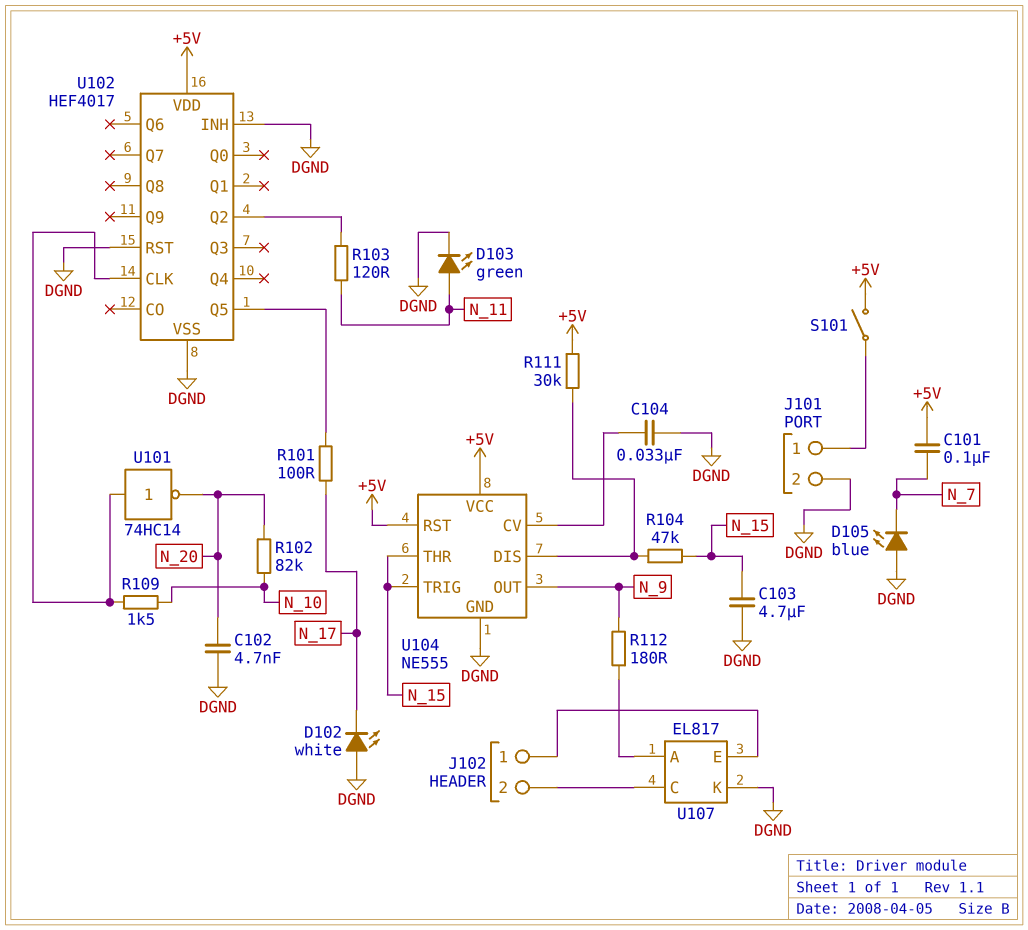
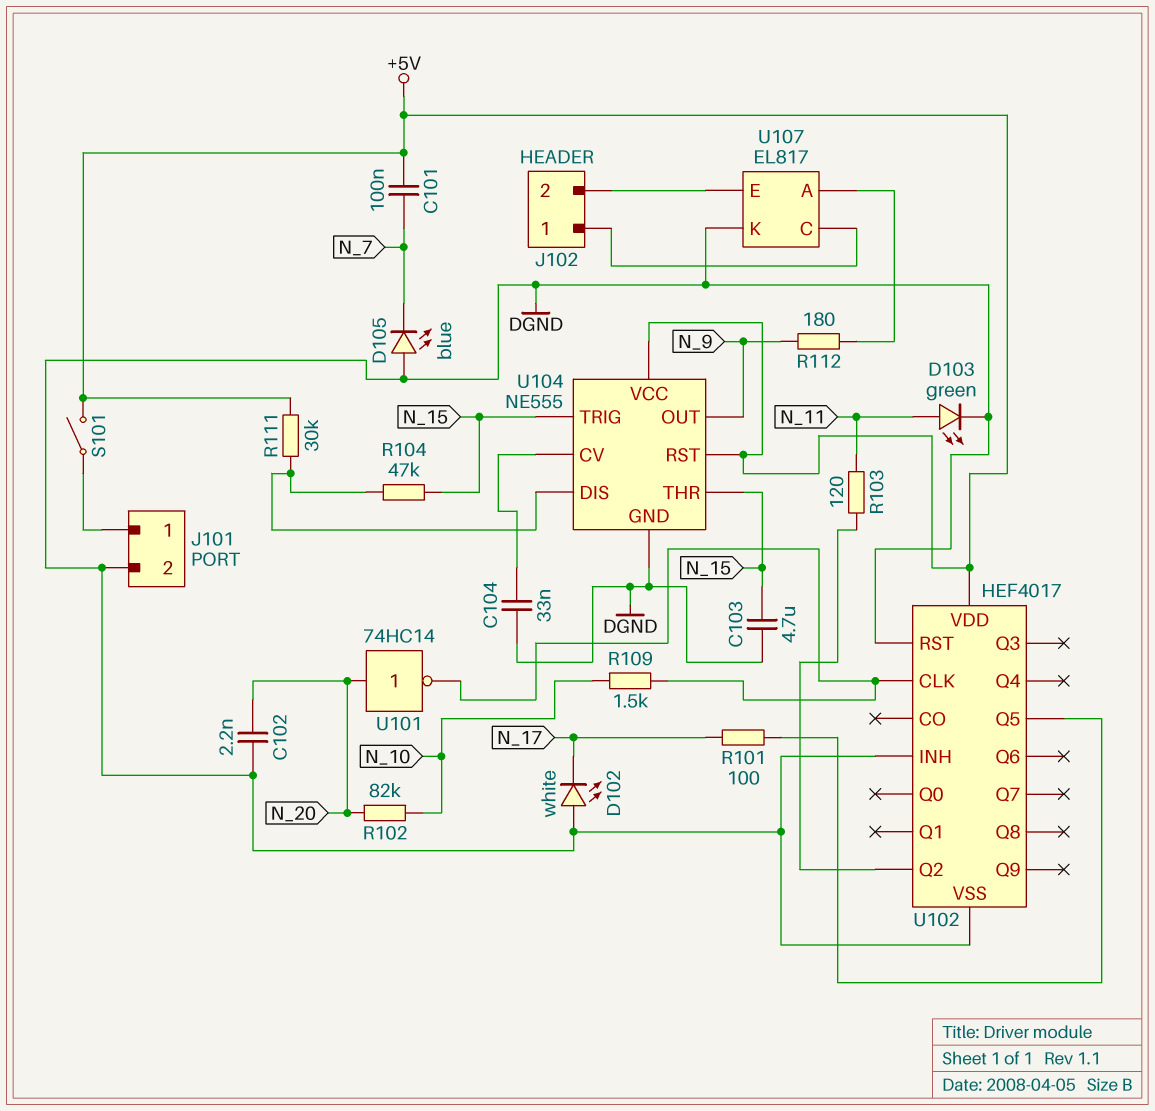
C102: 4.7nF (DGND, N_20) -> 2.2nF (DGND, N_20)
U101: NOT 74HC14 (in U102/CLK, out N_20) -> NOT 74HC14 (in N_20, out U102/CLK)
U107 pin C: J102/2 -> J102/1
U107 pin E: J102/1 -> J102/2

